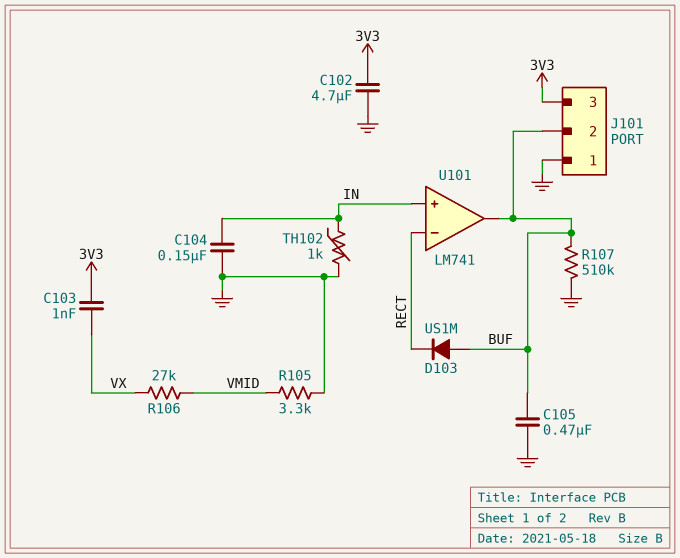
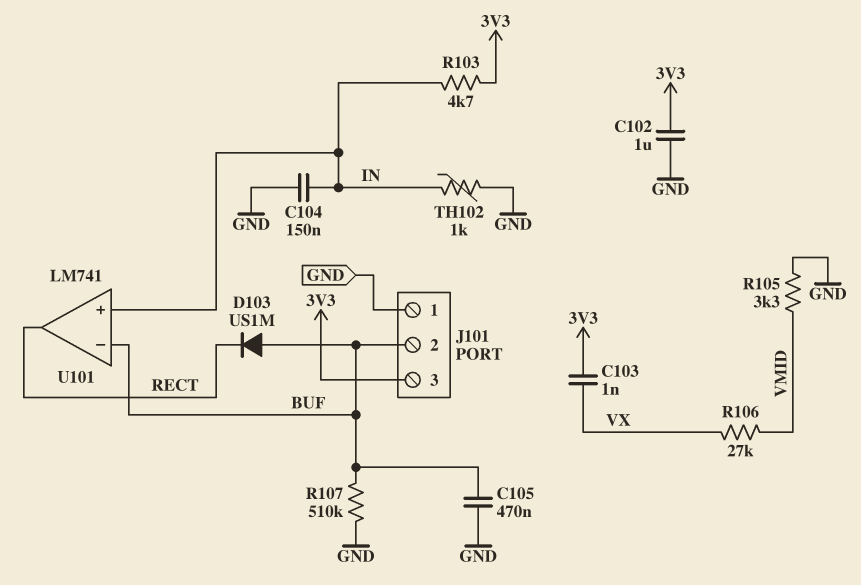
C102: 4.7uF (3V3, GND) -> 1uF (3V3, GND)
R103: none -> 4.7k (3V3, IN)
U101 pin in-: RECT -> BUF
U101 pin out: BUF -> RECT

